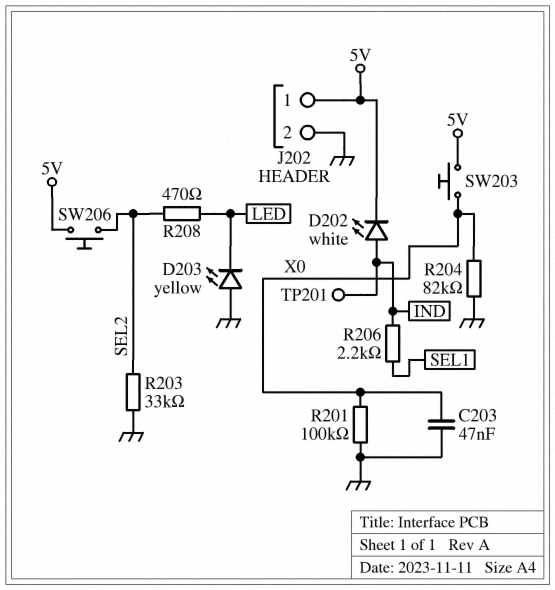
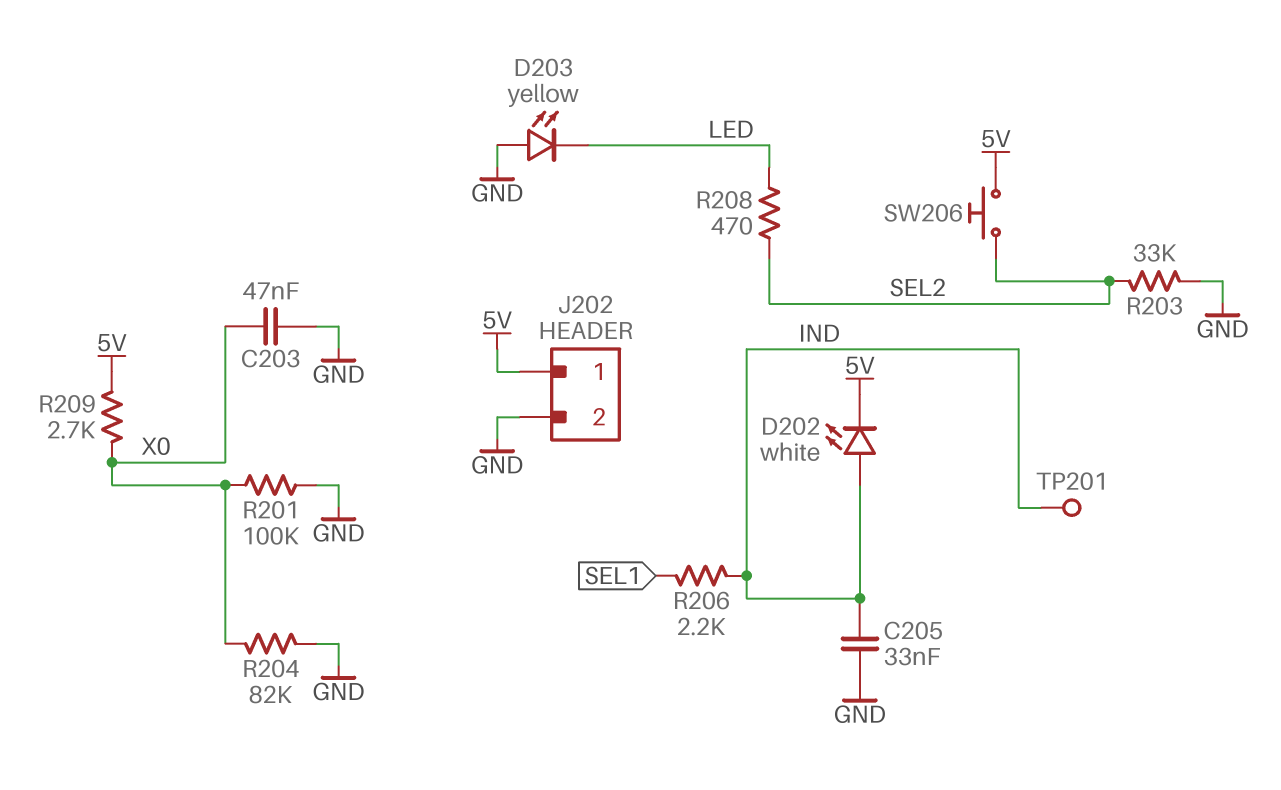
C205: none -> 33nF (GND, IND)
R209: none -> 2.7k (5V, X0)
SW203: button (5V, X0) -> none

